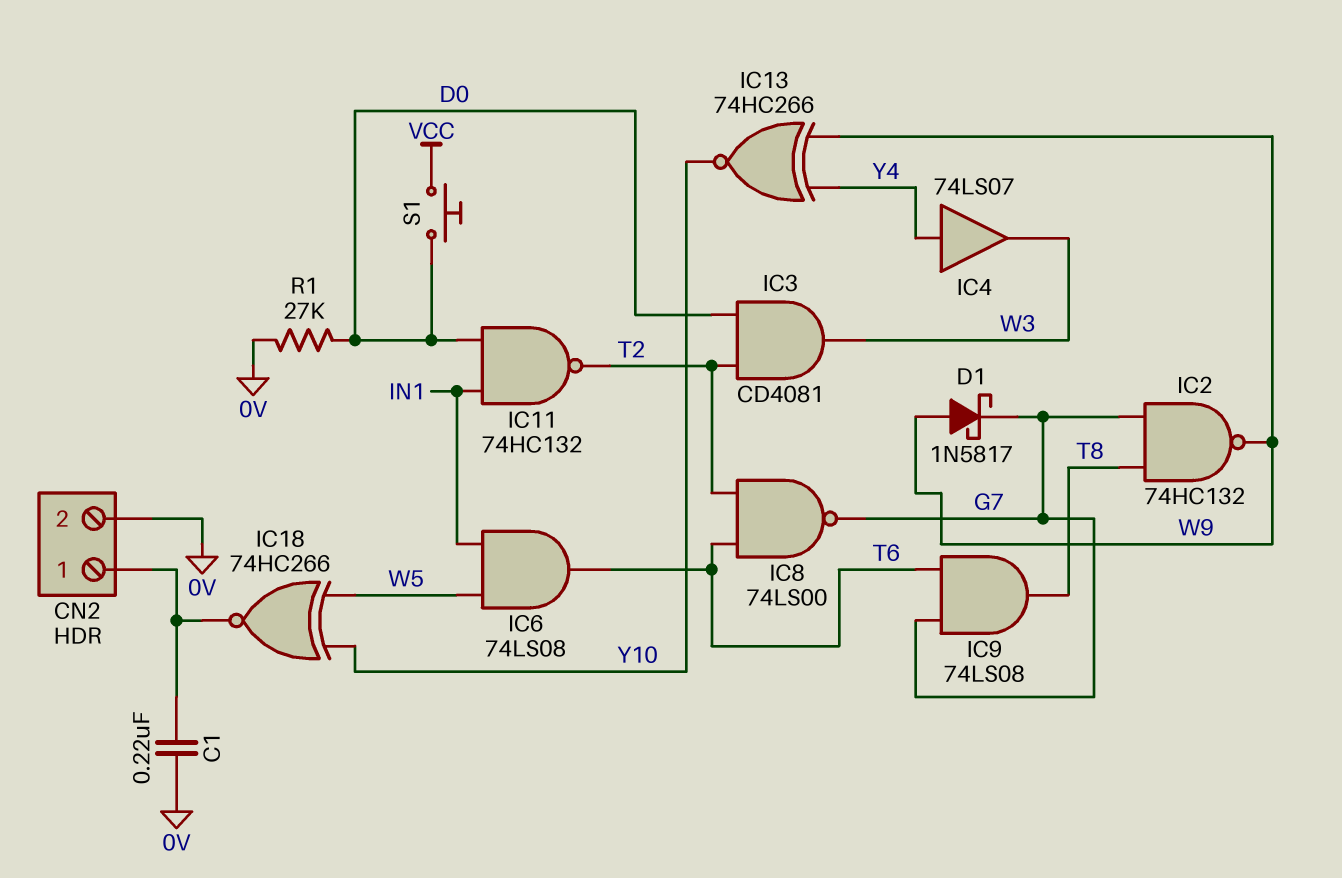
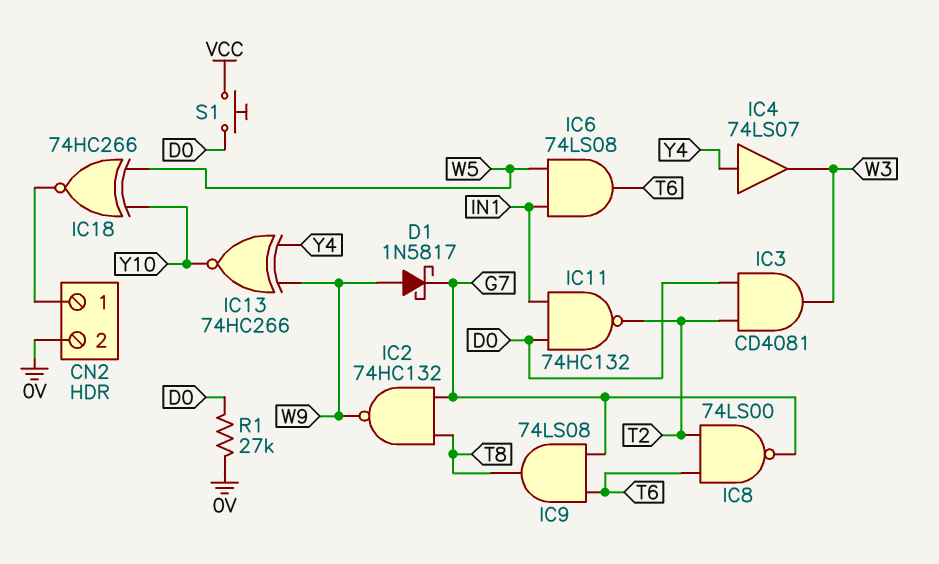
C1: 220nF (0V, CN2/1) -> none

